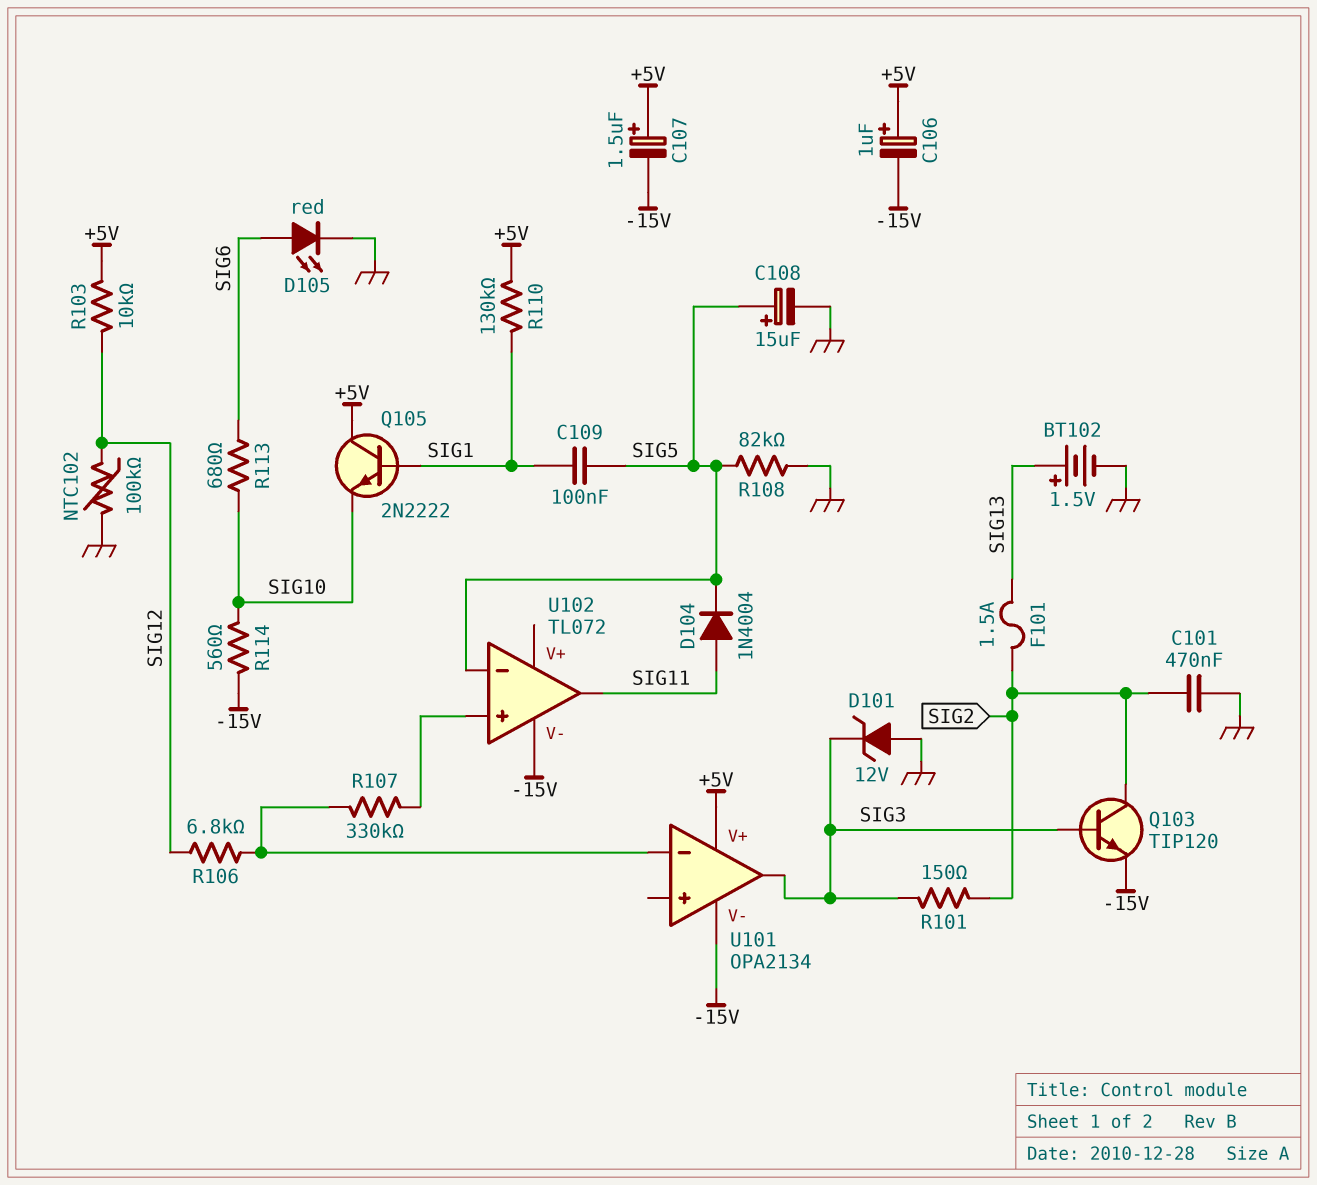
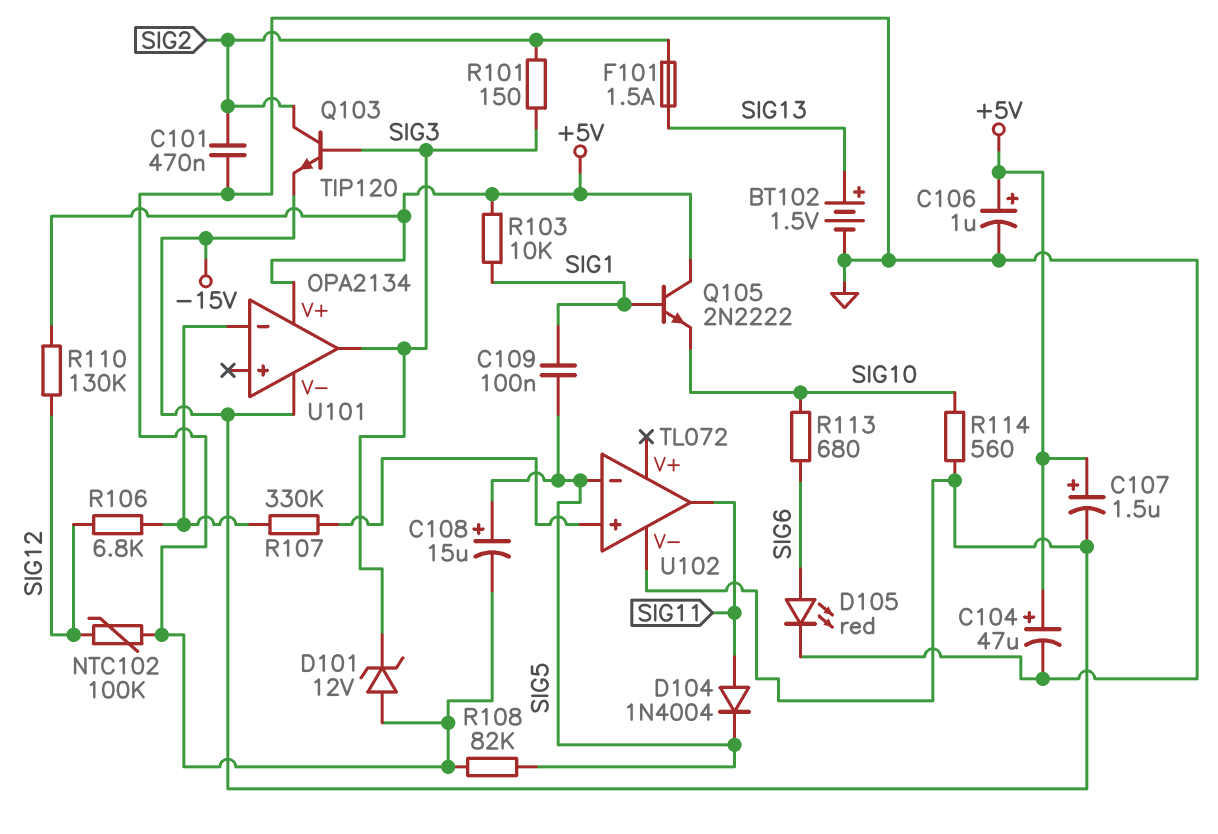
C104: none -> 47uF (plus +5V, minus GND)
C106: 1uF (plus +5V, minus -15V) -> 1uF (plus +5V, minus GND)
R103: 10k (+5V, SIG12) -> 10k (+5V, SIG1)
R110: 130k (+5V, SIG1) -> 130k (+5V, SIG12)

